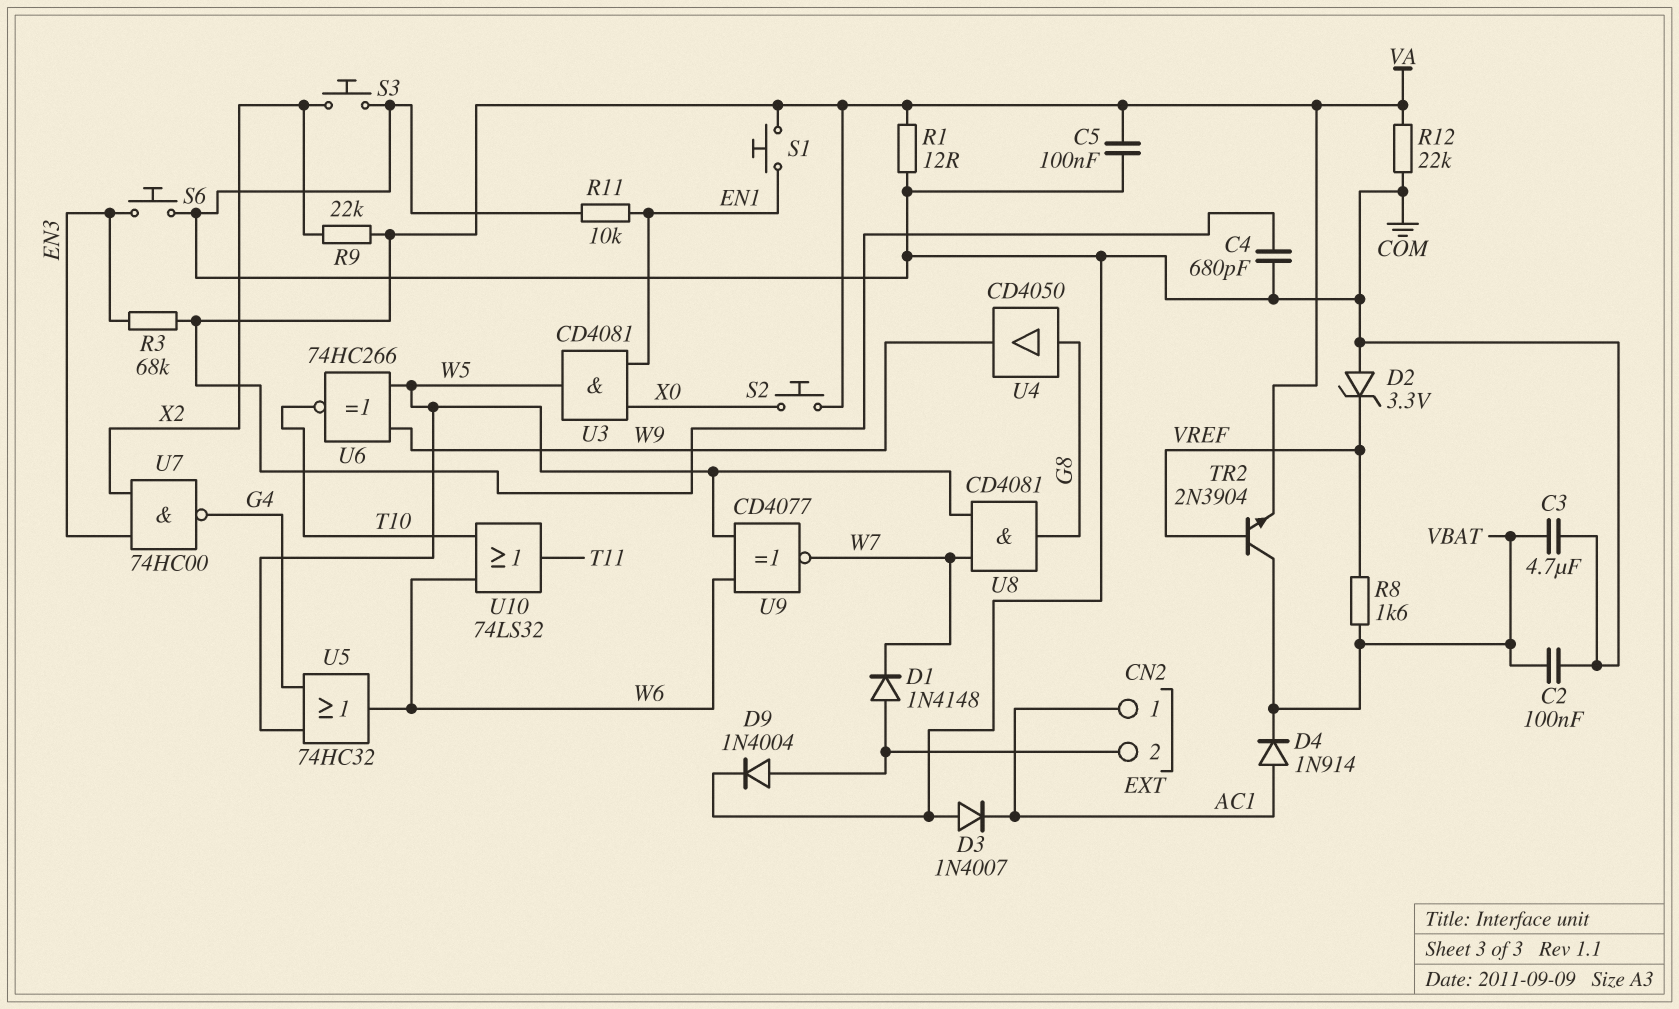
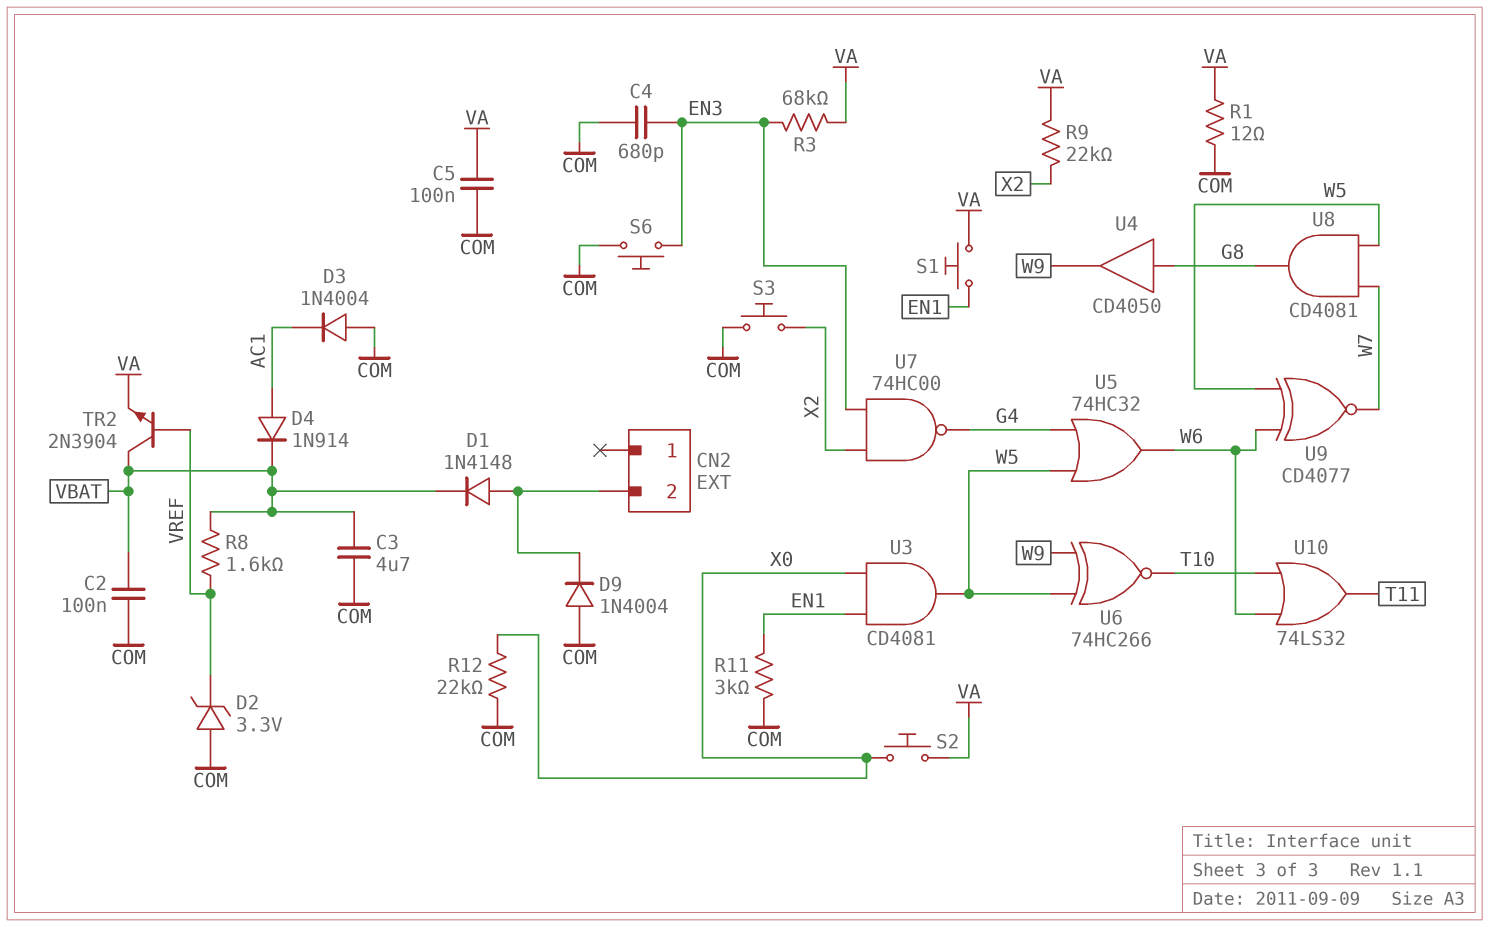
C4: 680pF (COM, VA) -> 680pF (COM, EN3)
CN2 pin 1: AC1 -> none
D1: diode 1N4148 (A CN2/2, K W7) -> diode 1N4148 (A CN2/2, K VBAT)
D3: diode 1N4007 (A COM, K AC1) -> diode 1N4004 (A COM, K AC1)
D9: diode 1N4004 (A CN2/2, K COM) -> diode 1N4004 (A COM, K CN2/2)
R11: 10k (COM, EN1) -> 3k (COM, EN1)
R12: 22k (COM, VA) -> 22k (COM, X0)

